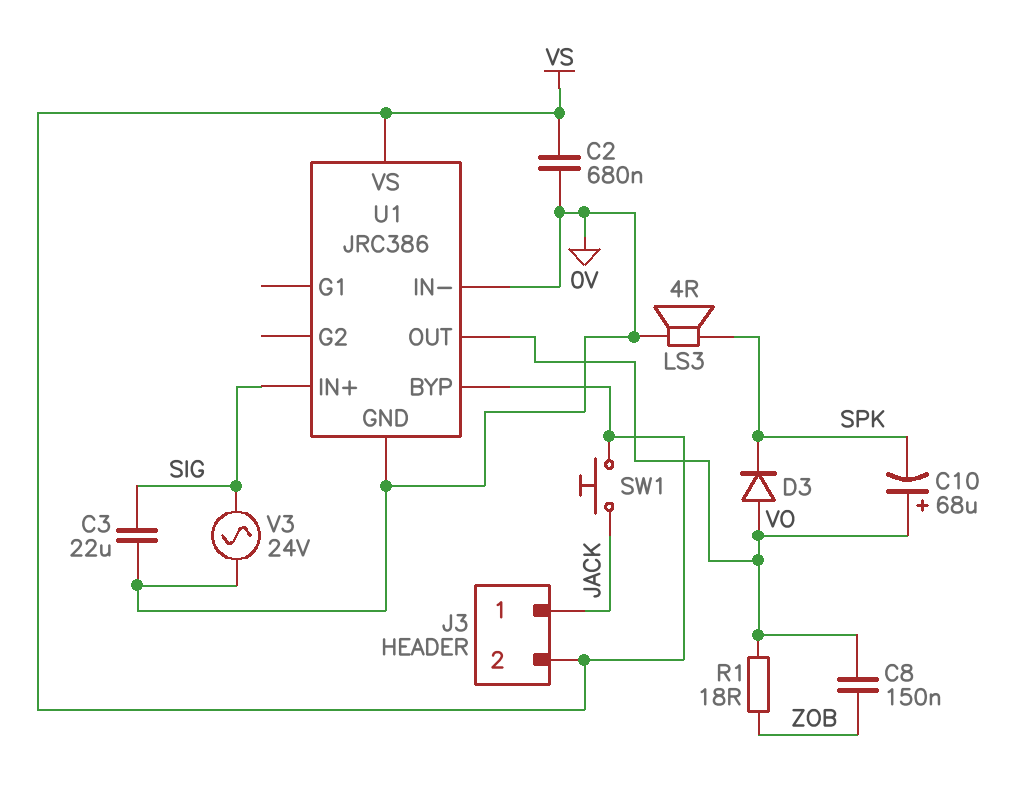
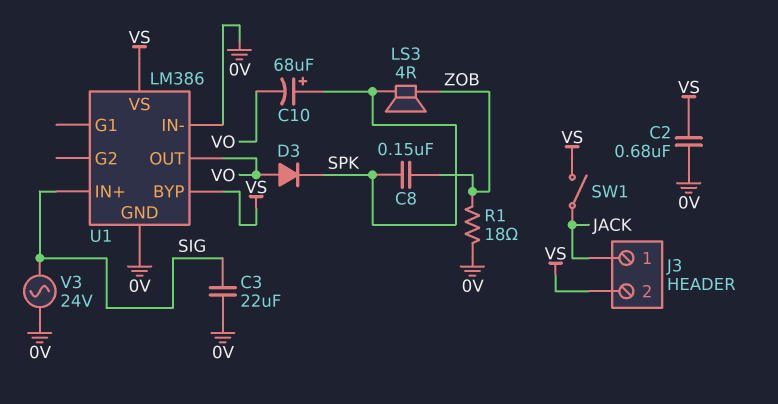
C8: 150nF (VO, ZOB) -> 150nF (SPK, ZOB)
C10: 68uF (plus VO, minus SPK) -> 68uF (plus SPK, minus VO)
LS3: speaker 4R (0V, SPK) -> speaker 4R (SPK, ZOB)
R1: 18 (VO, ZOB) -> 18 (0V, ZOB)
SW1: button (JACK, VS) -> switch (JACK, VS)
U1: JRC386 -> LM386

